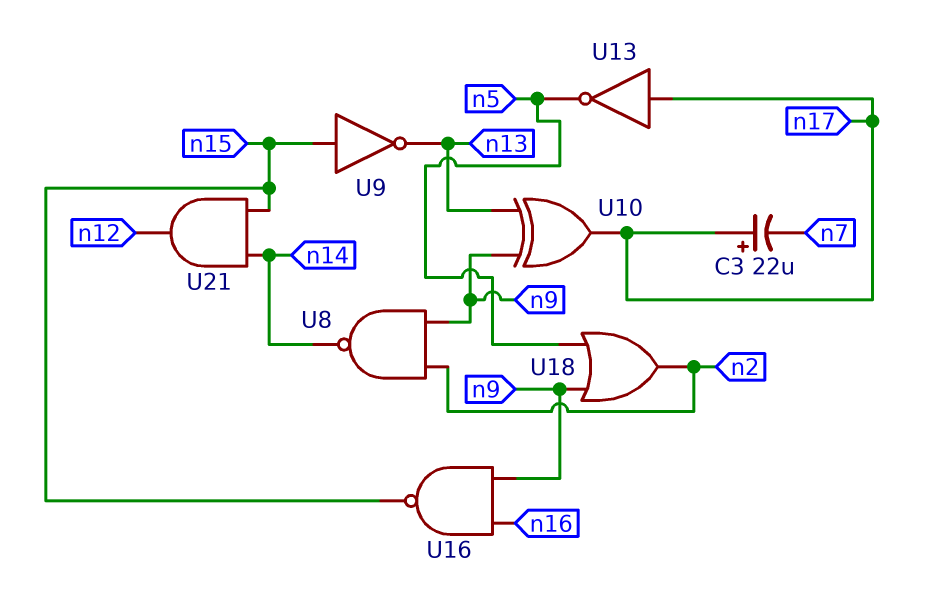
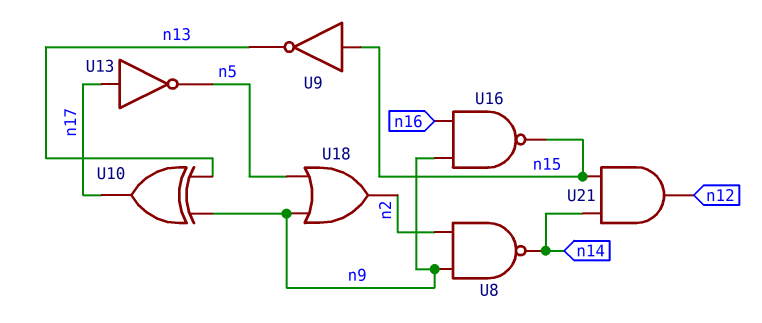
C3: 22uF (plus n17, minus n7) -> none

